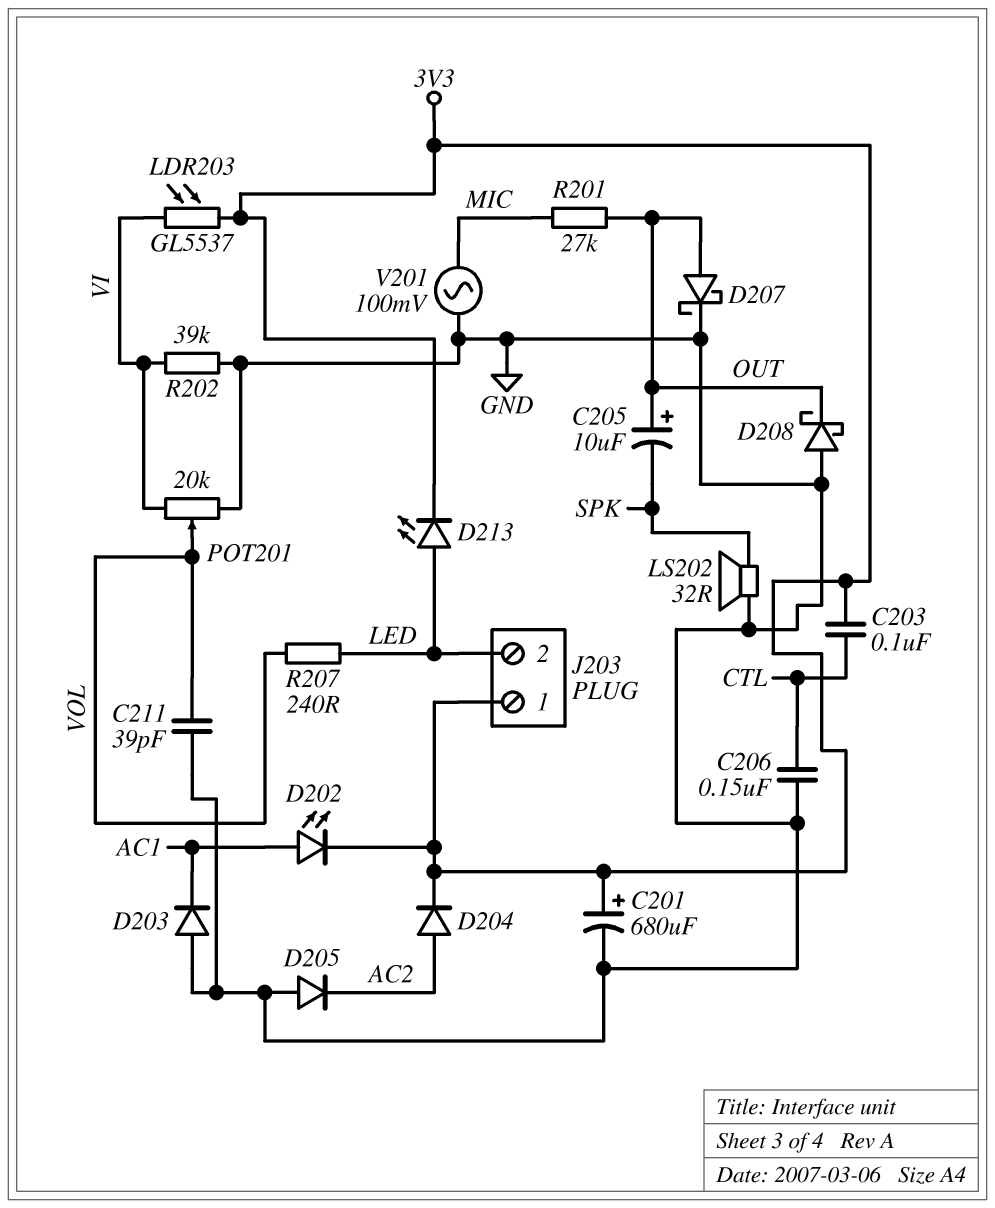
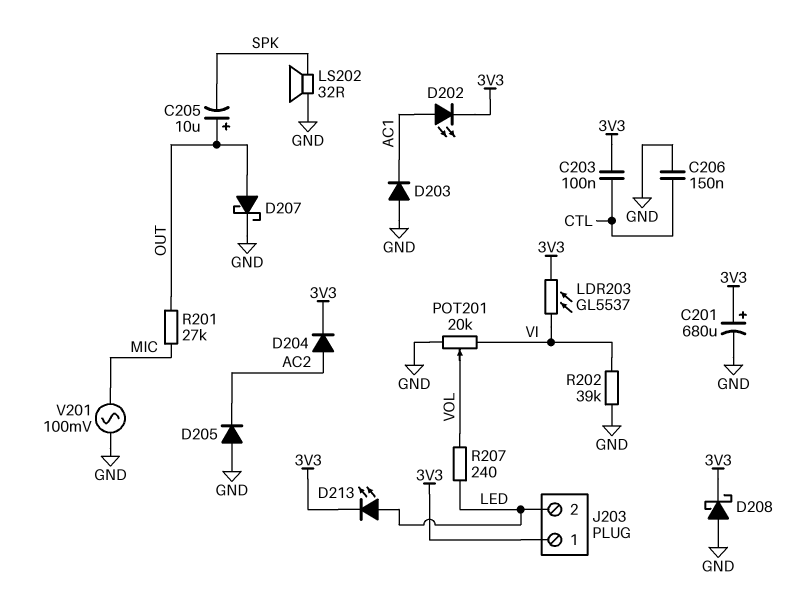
C211: 39pF (GND, VOL) -> none
D208: schottky (A GND, K OUT) -> schottky (A GND, K 3V3)

